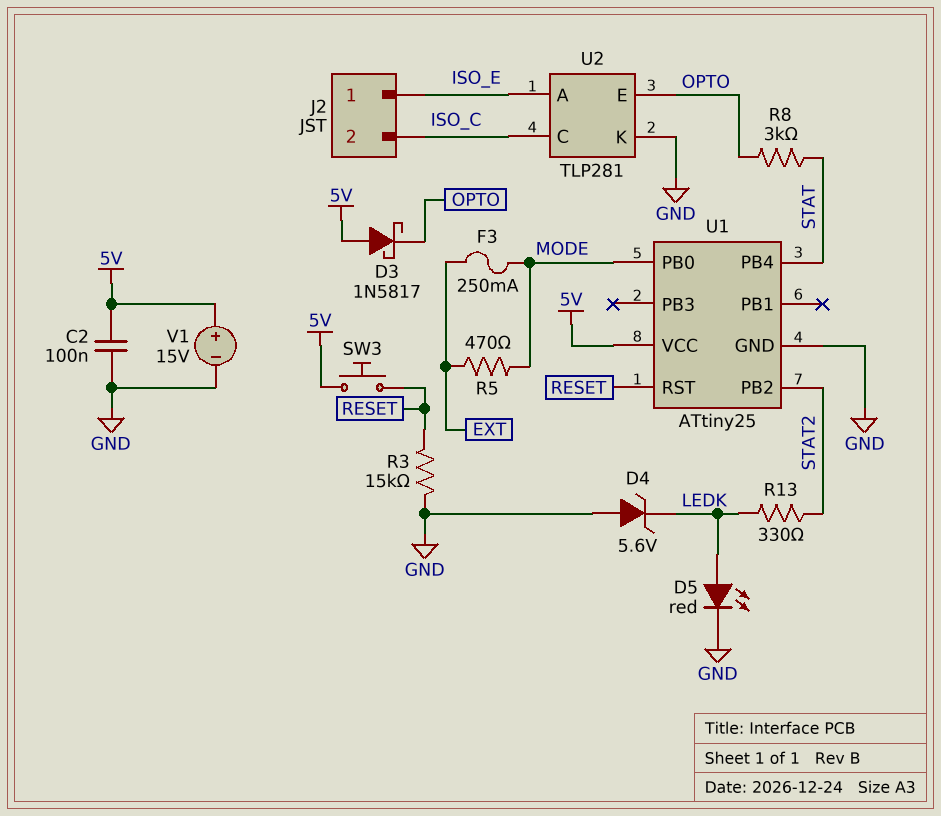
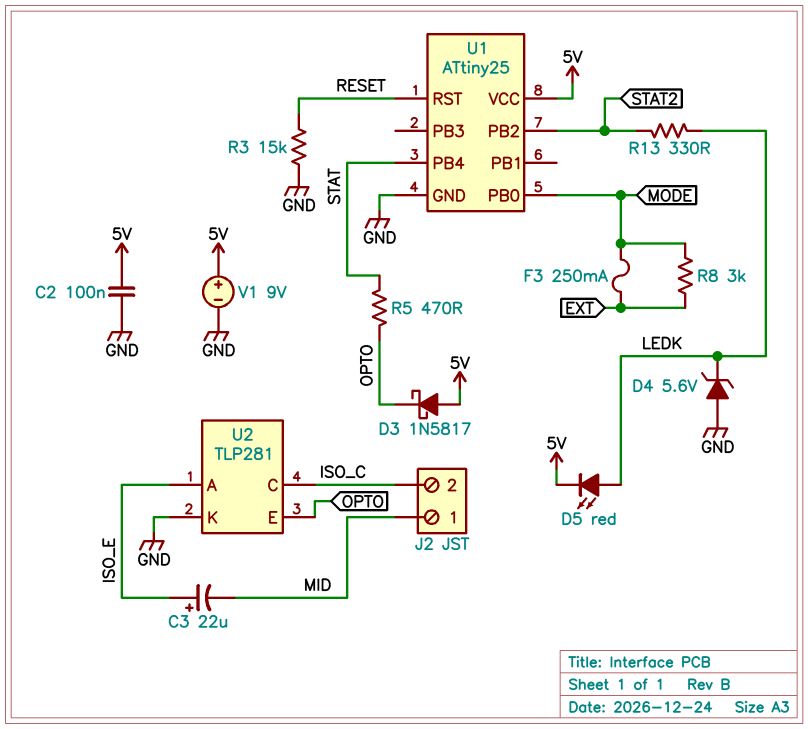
C3: none -> 22uF (plus ISO_E, minus MID)
D5: LED red (A LEDK, K GND) -> LED red (A LEDK, K 5V)
J2 pin 1: ISO_E -> MID
R5: 470 (EXT, MODE) -> 470 (OPTO, STAT)
R8: 3k (OPTO, STAT) -> 3k (EXT, MODE)
SW3: button (5V, RESET) -> none
V1: 15V (plus 5V, minus GND) -> 9V (plus 5V, minus GND)

